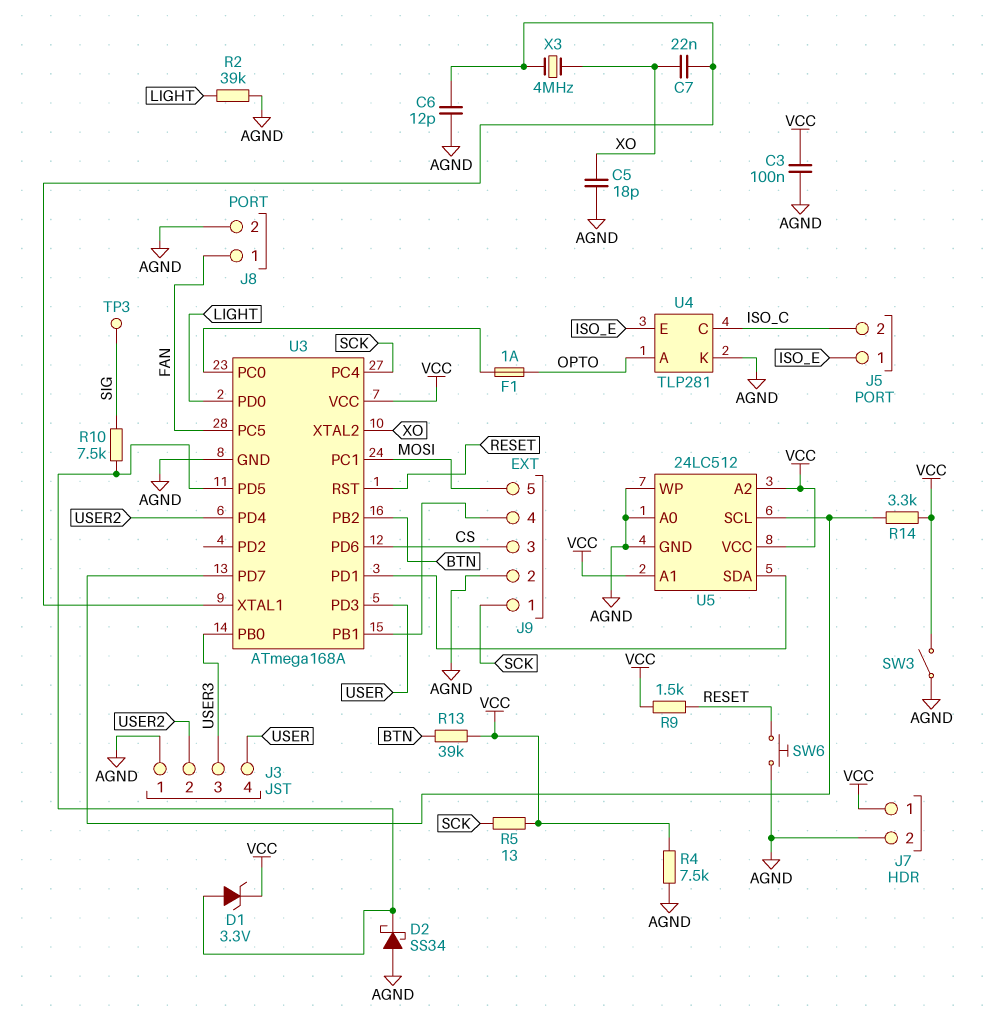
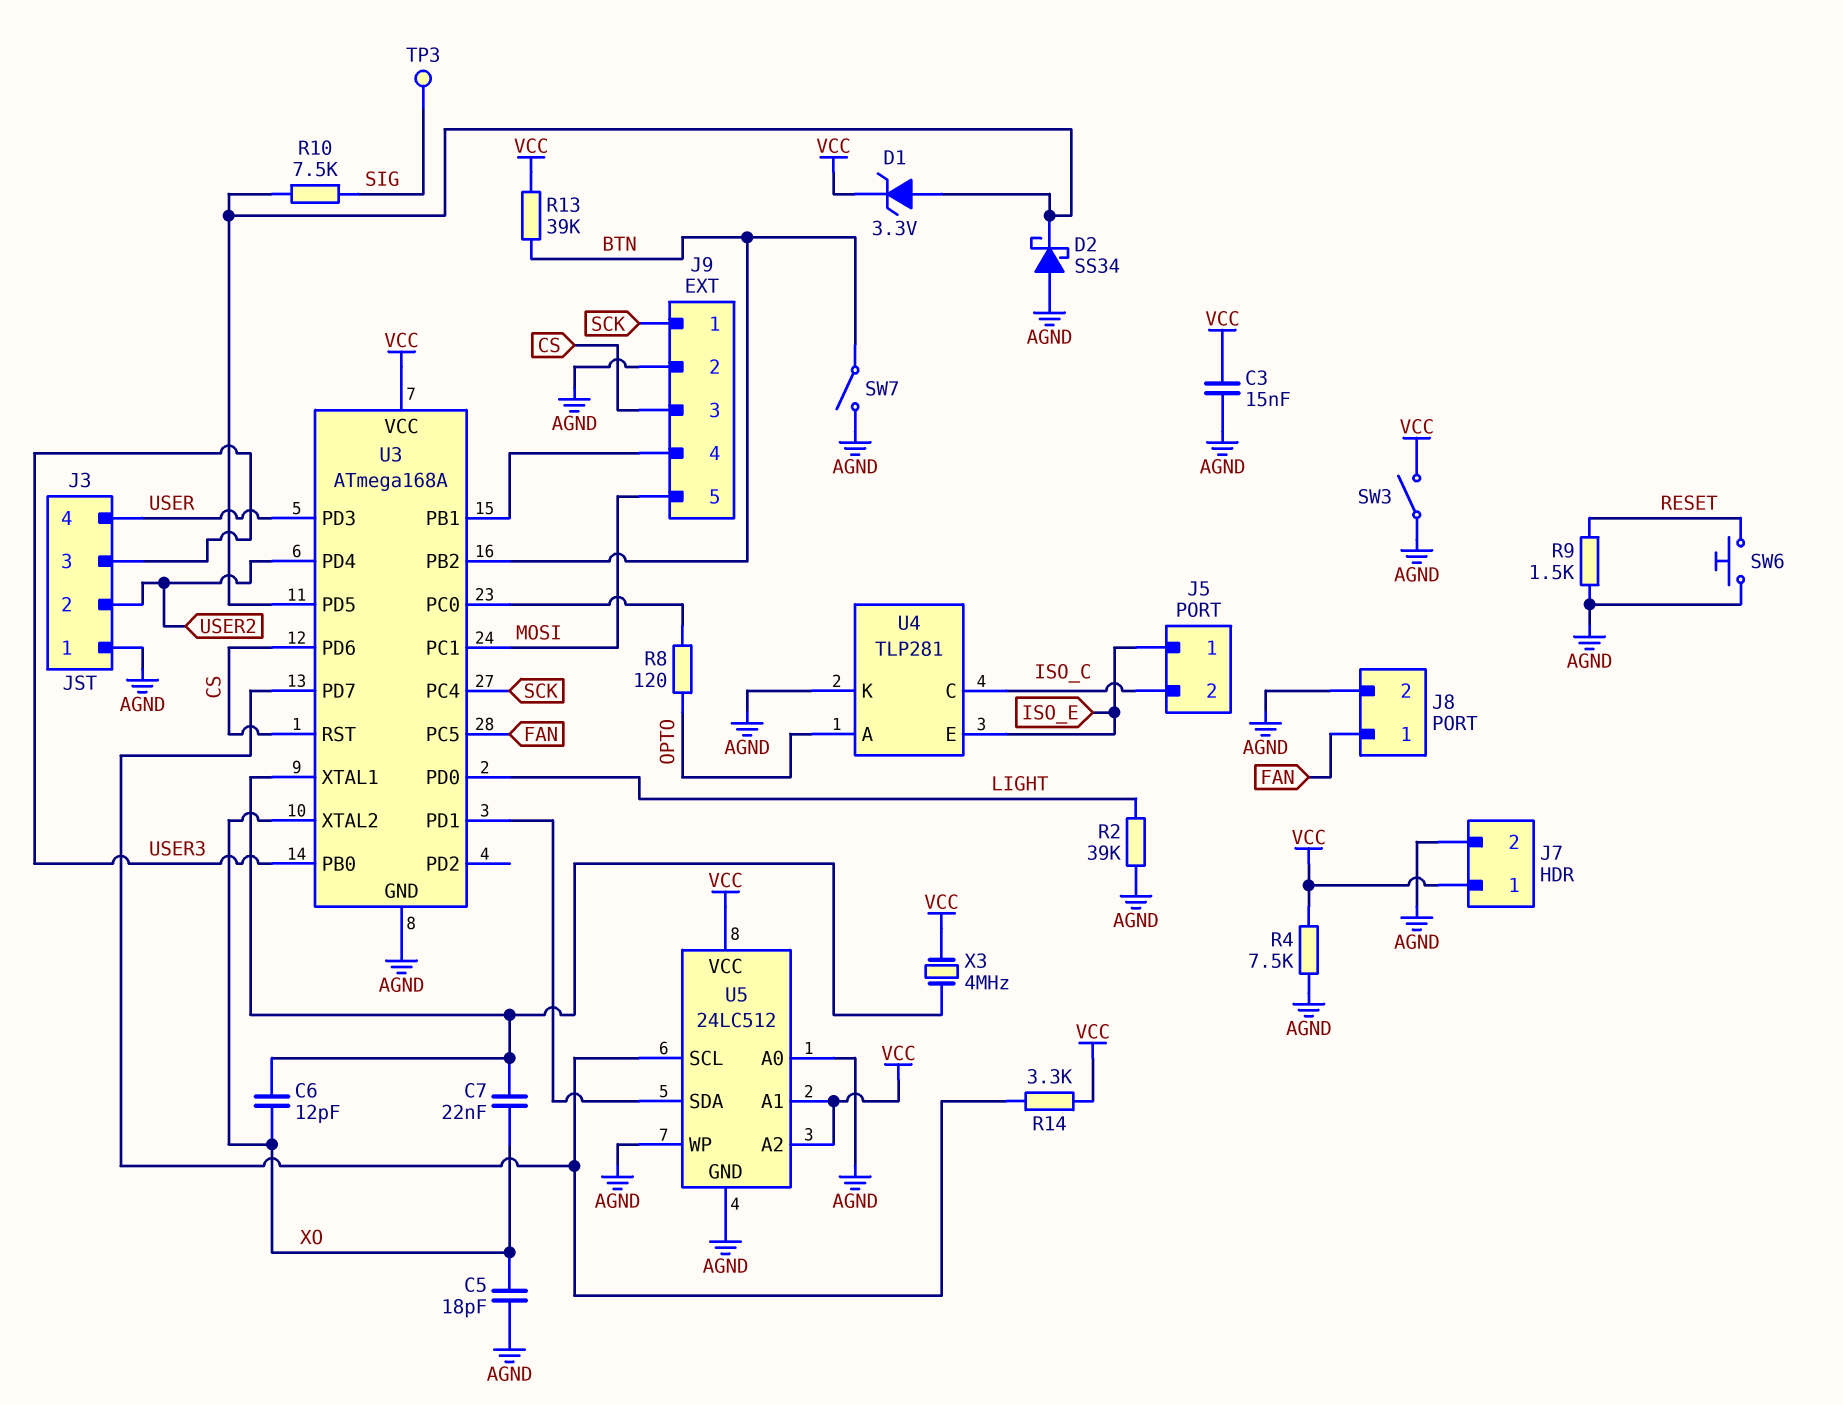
C3: 100nF (AGND, VCC) -> 15nF (AGND, VCC)
C6: 12pF (AGND, U3/XTAL1) -> 12pF (U3/XTAL1, XO)
F1: 1A (OPTO, U3/PC0) -> none
R5: 13 (SCK, VCC) -> none
R8: none -> 120 (OPTO, U3/PC0)
R9: 1.5k (RESET, VCC) -> 1.5k (AGND, RESET)
SW7: none -> switch (AGND, BTN)
U3 pin RST: RESET -> CS
X3: 4MHz (U3/XTAL1, XO) -> 4MHz (U3/XTAL1, VCC)

